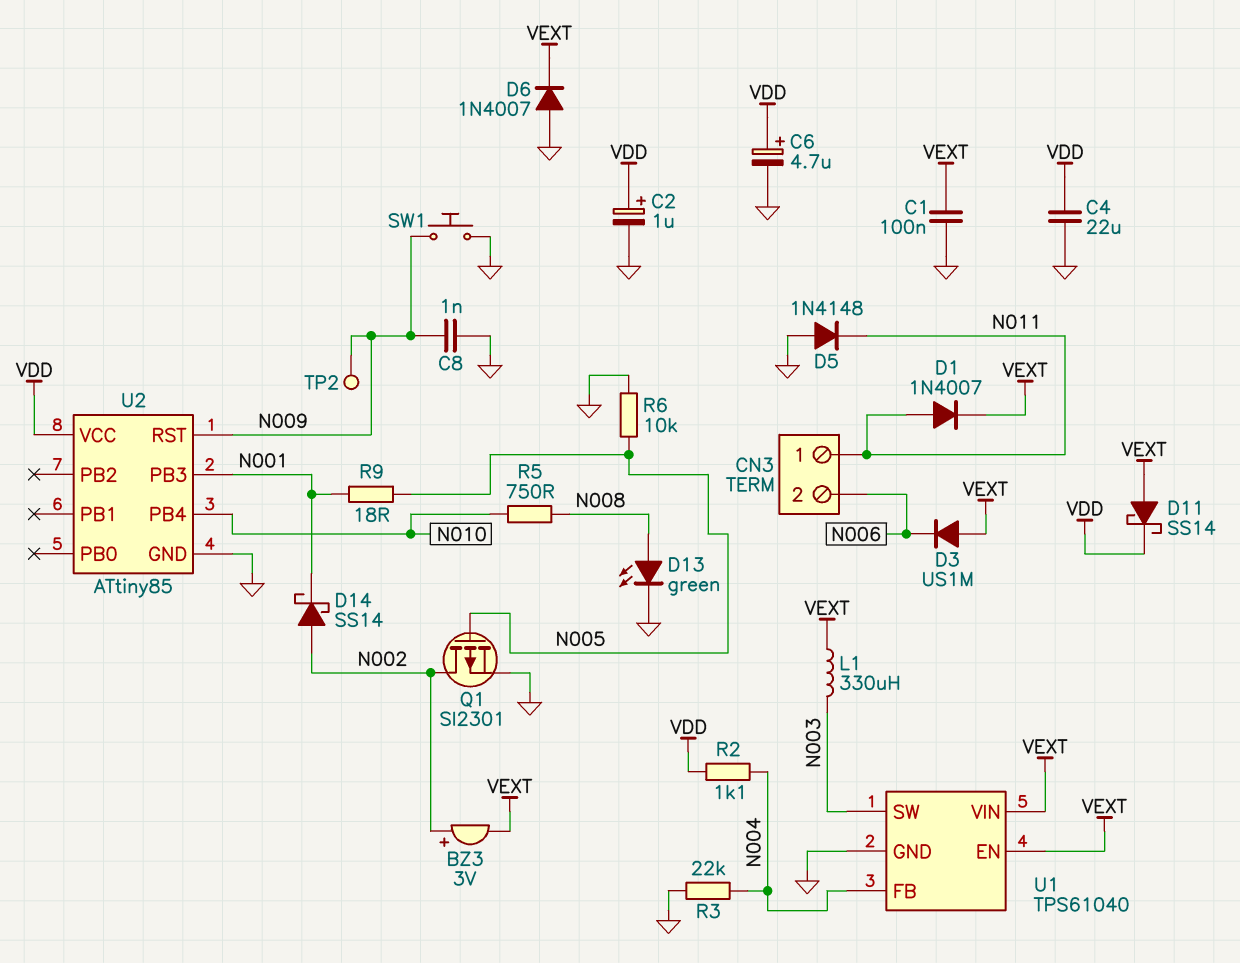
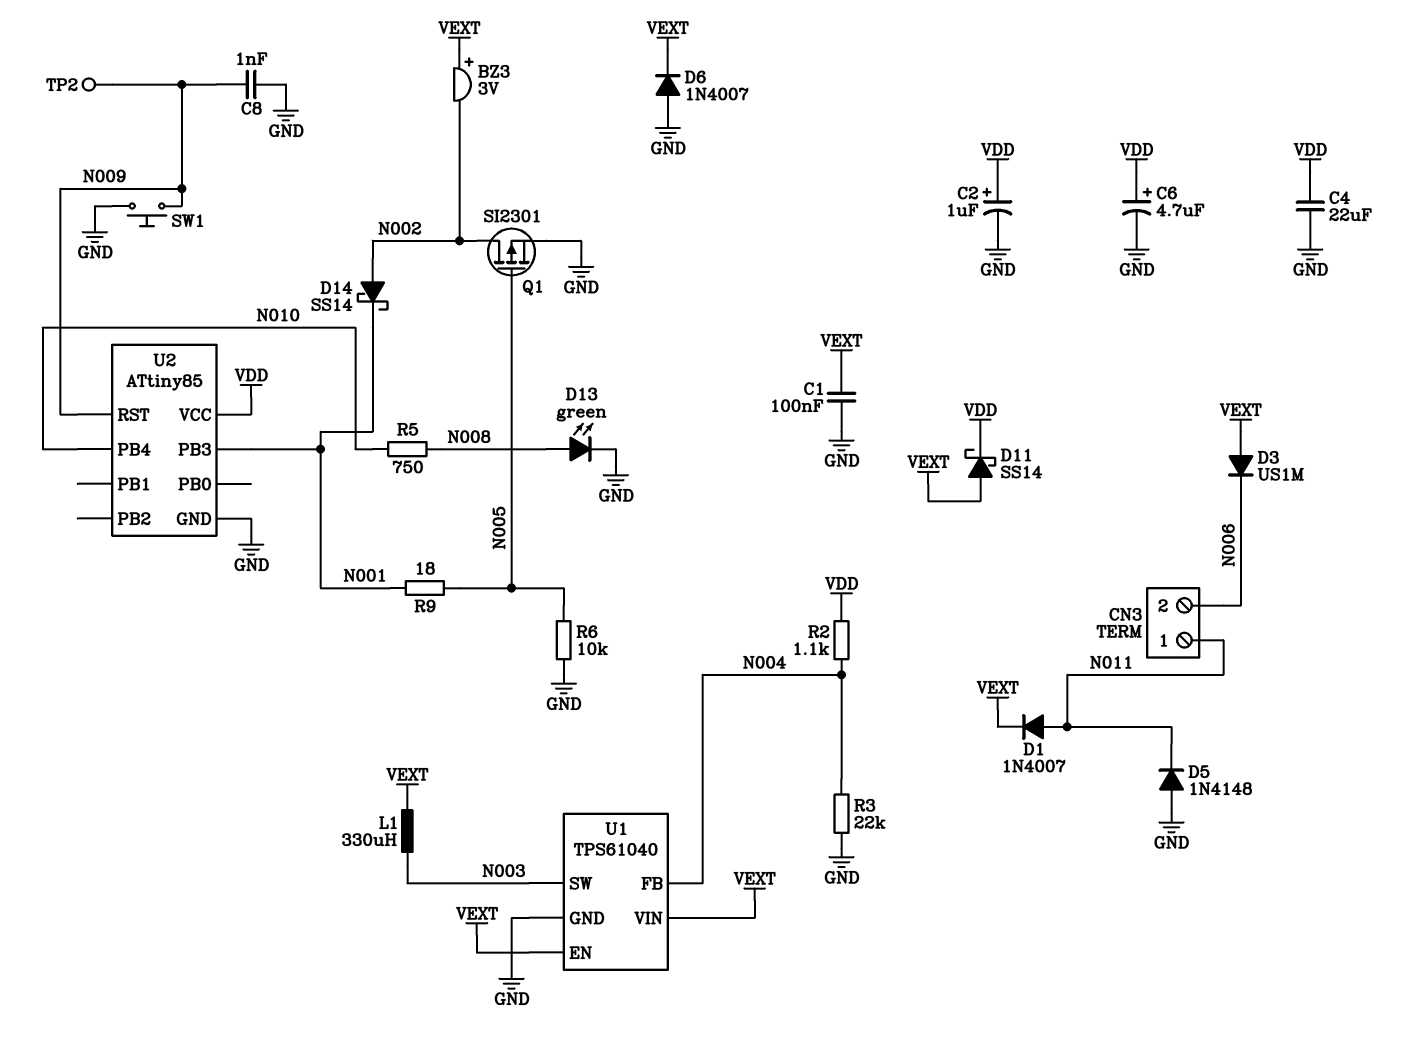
BZ3: buzzer 3V (plus N002, minus VEXT) -> buzzer 3V (plus VEXT, minus N002)

